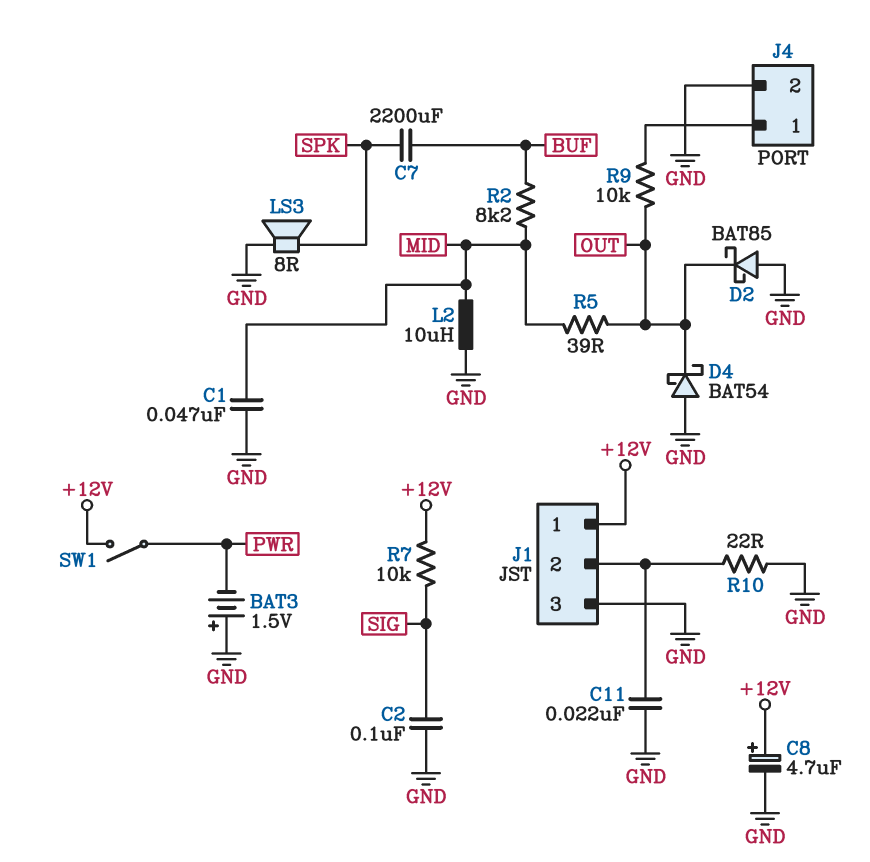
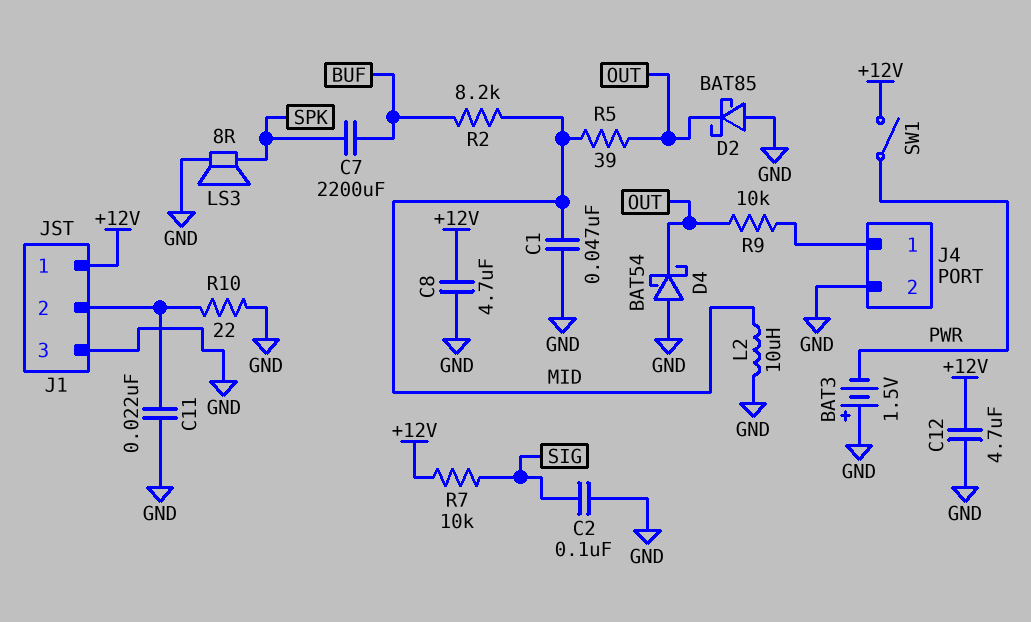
C8: 4.7uF (plus +12V, minus GND) -> 4.7uF (+12V, GND)
C12: none -> 4.7uF (+12V, GND)

